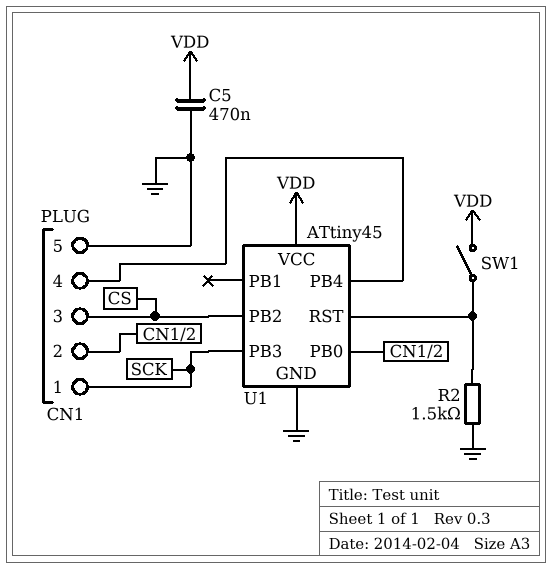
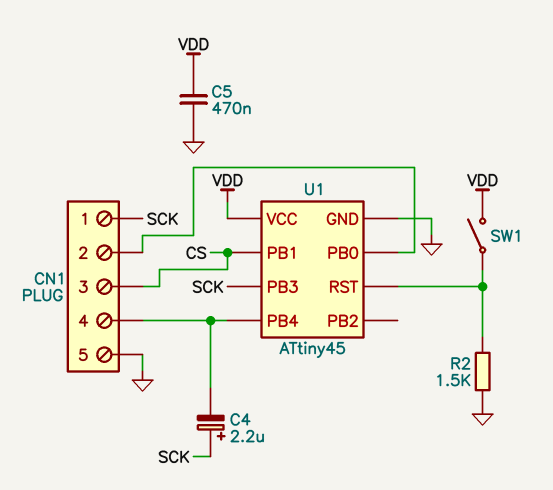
C4: none -> 2.2uF (plus SCK, minus CN1/4)
U1 pin PB1: none -> CS
U1 pin PB2: CS -> none

